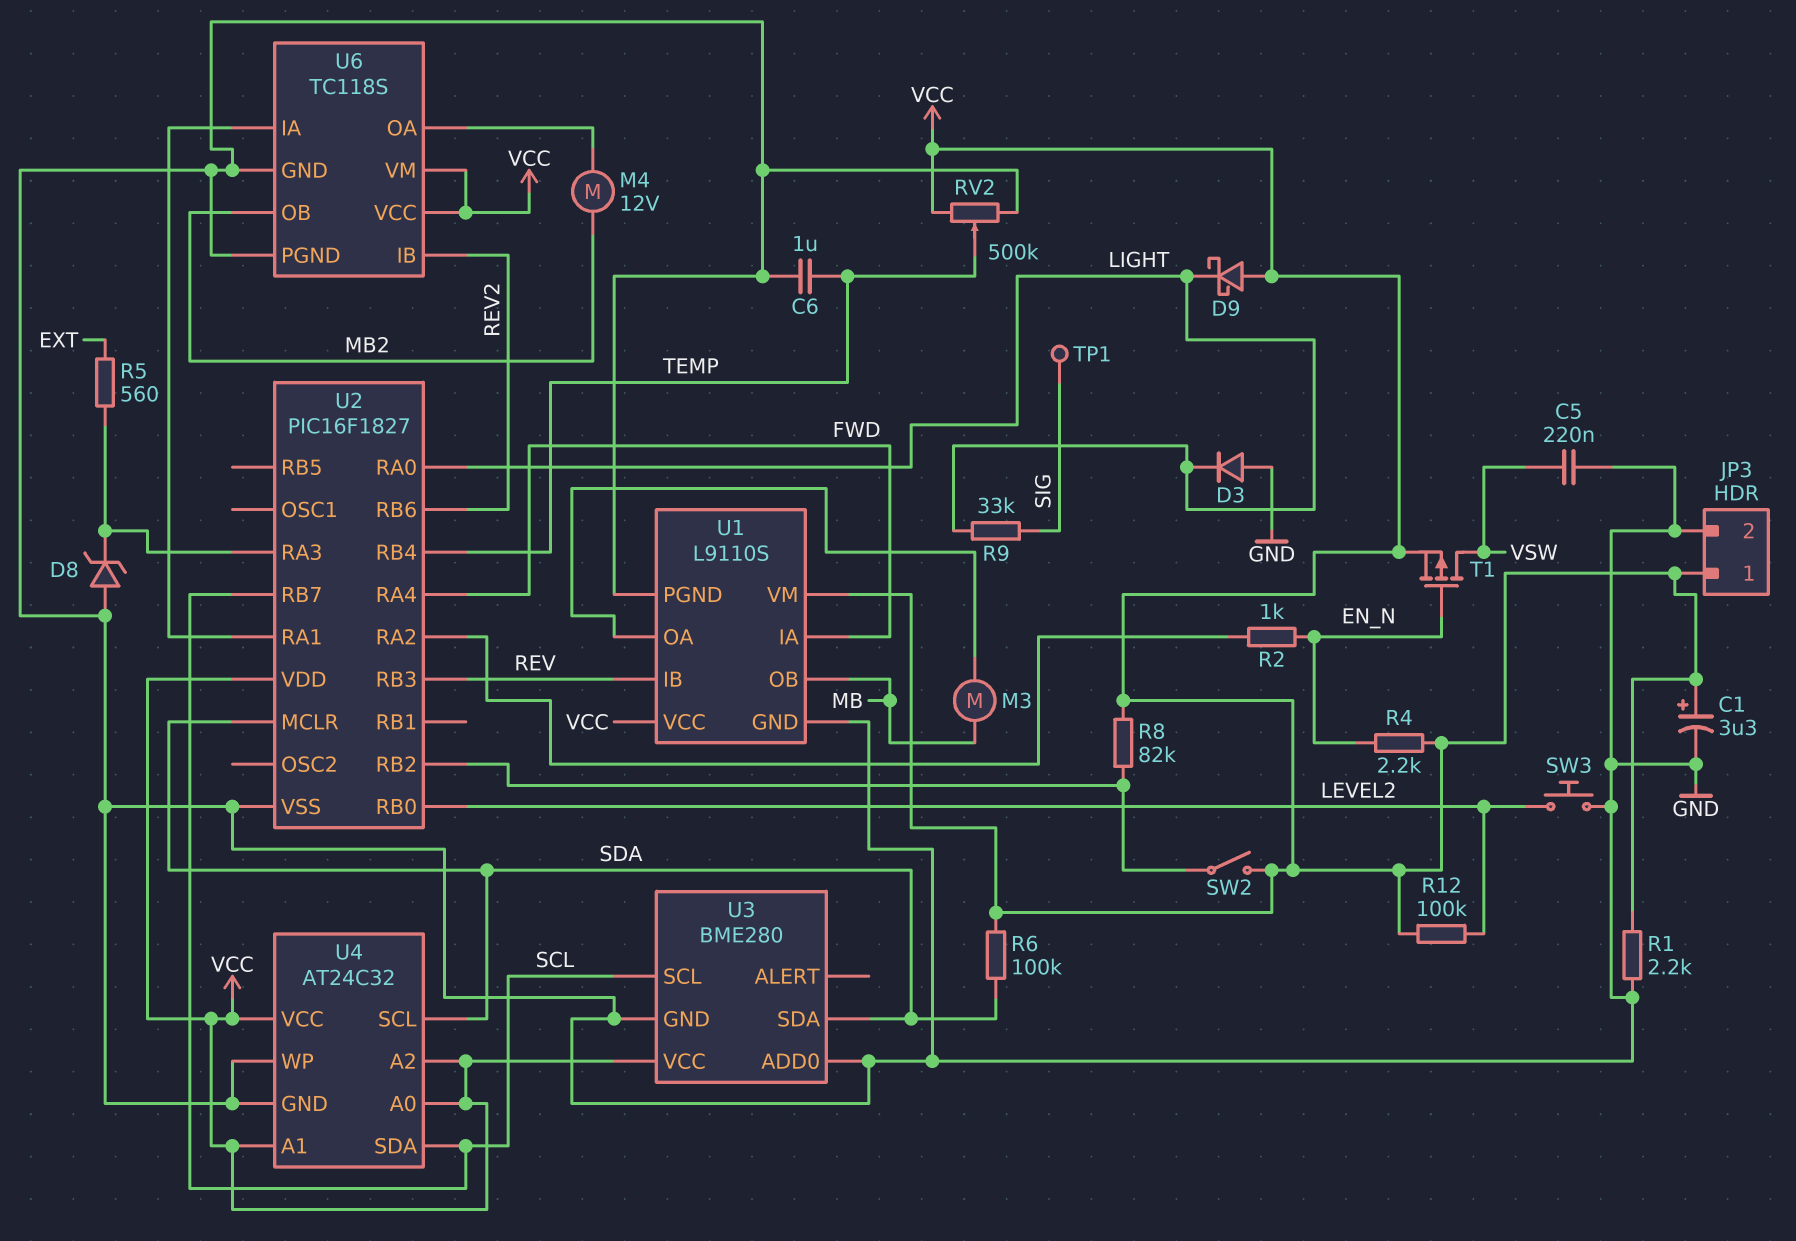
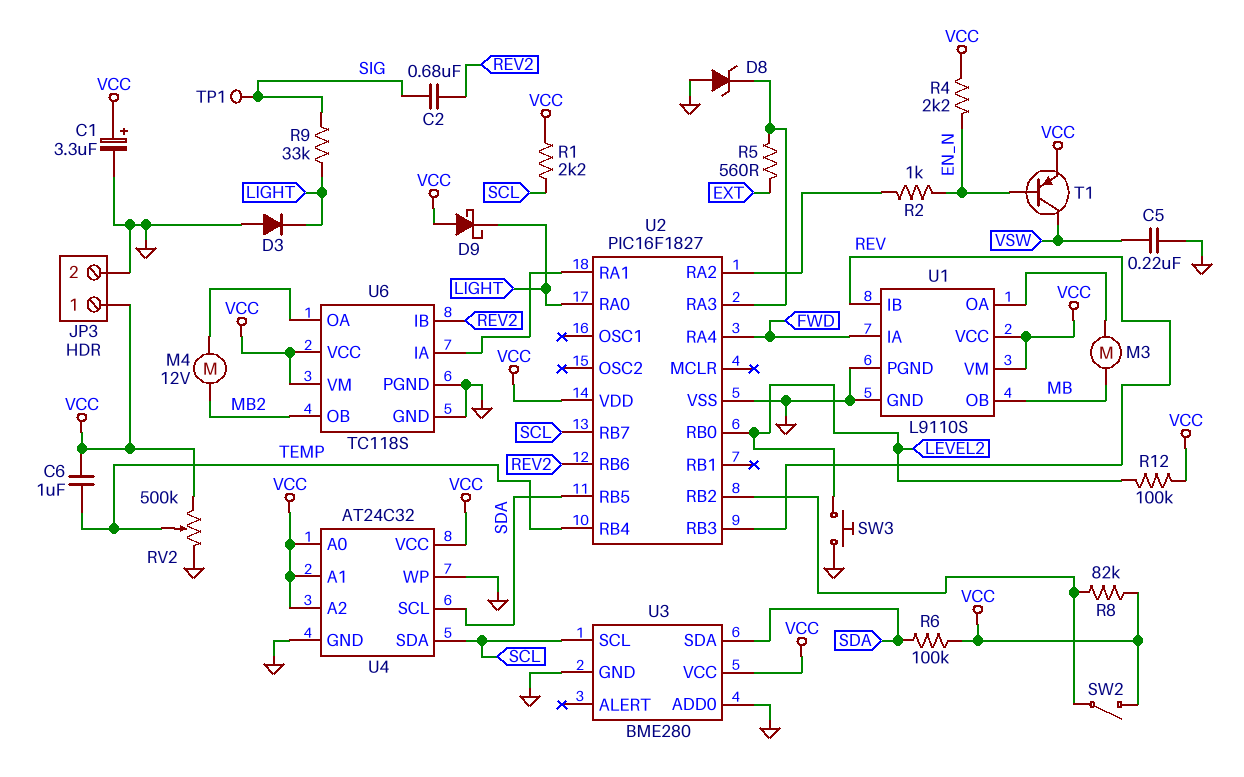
C2: none -> 680nF (REV2, SIG)
C6: 1uF (GND, TEMP) -> 1uF (TEMP, VCC)
R1: 2.2k (GND, VCC) -> 2.2k (SCL, VCC)
T1: PMOS (G EN_N, D VSW, S VCC) -> PNP (B EN_N, C VSW, E VCC)
U2 pin MCLR: SDA -> none
U2 pin RB5: none -> SDA

